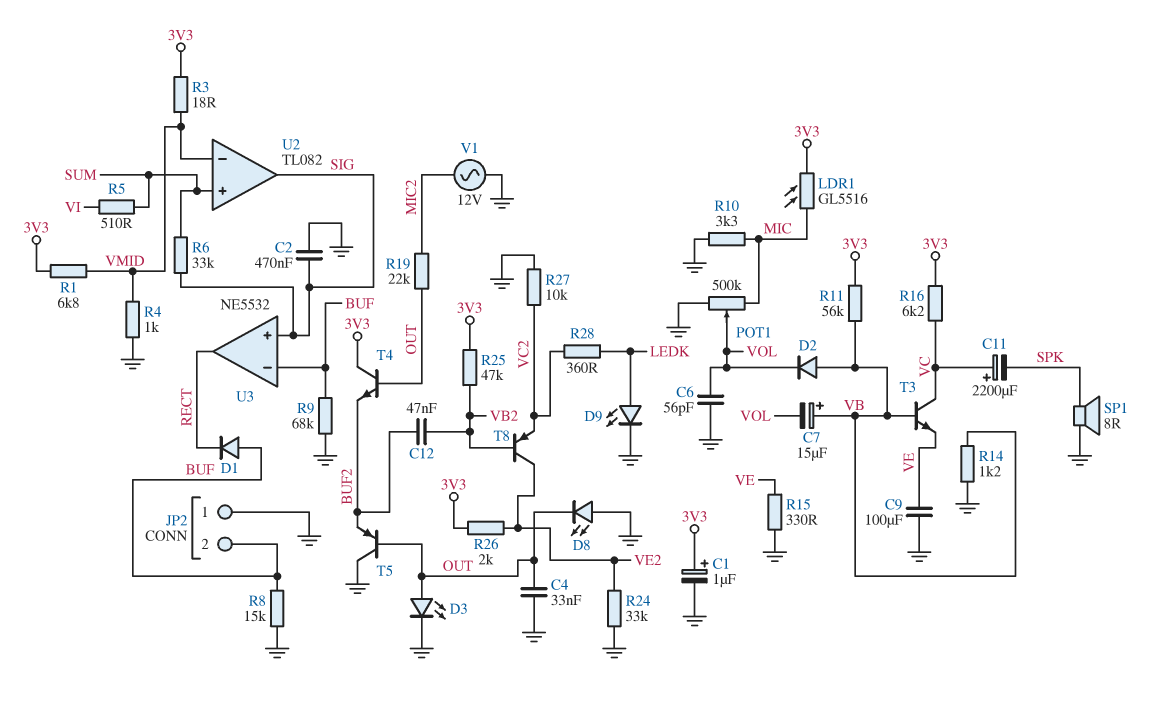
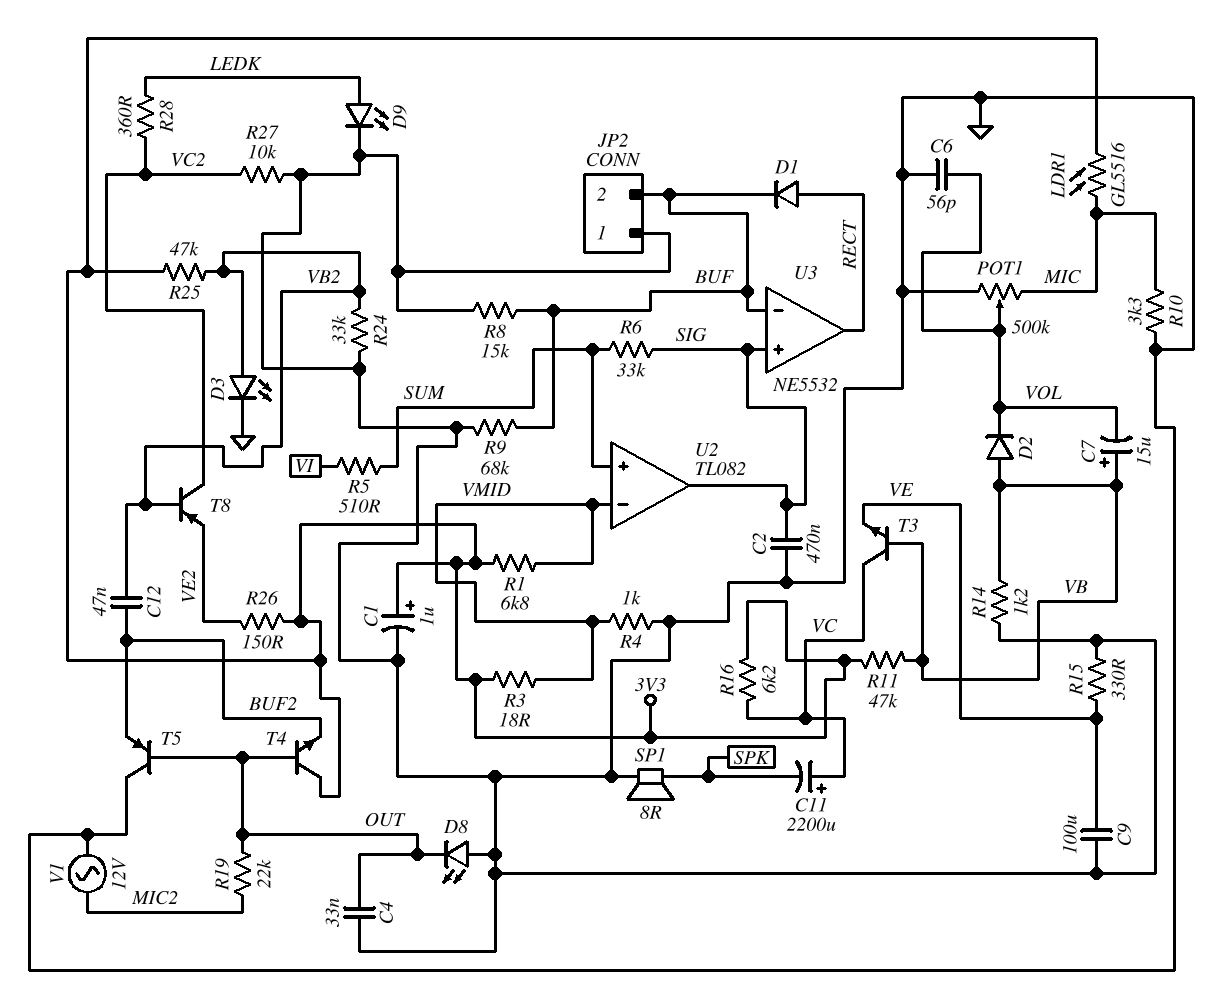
D1: diode (A BUF, K RECT) -> diode (A RECT, K BUF)
D3: LED (A OUT, K GND) -> LED (A VB2, K GND)
R11: 56k (3V3, VB) -> 47k (3V3, VB)
R24: 33k (GND, VE2) -> 33k (GND, VB2)
R26: 2k (3V3, VE2) -> 150 (3V3, VE2)
T8: PNP (B VB2, C VE2, E VC2) -> PNP (B VB2, C VC2, E VE2)

